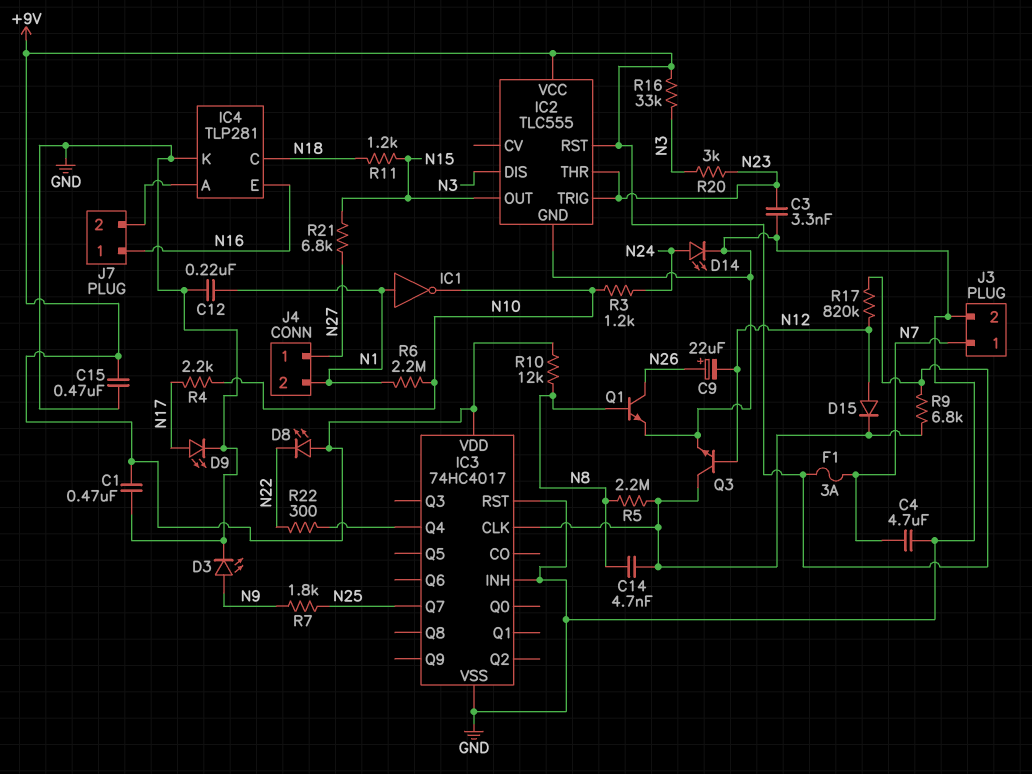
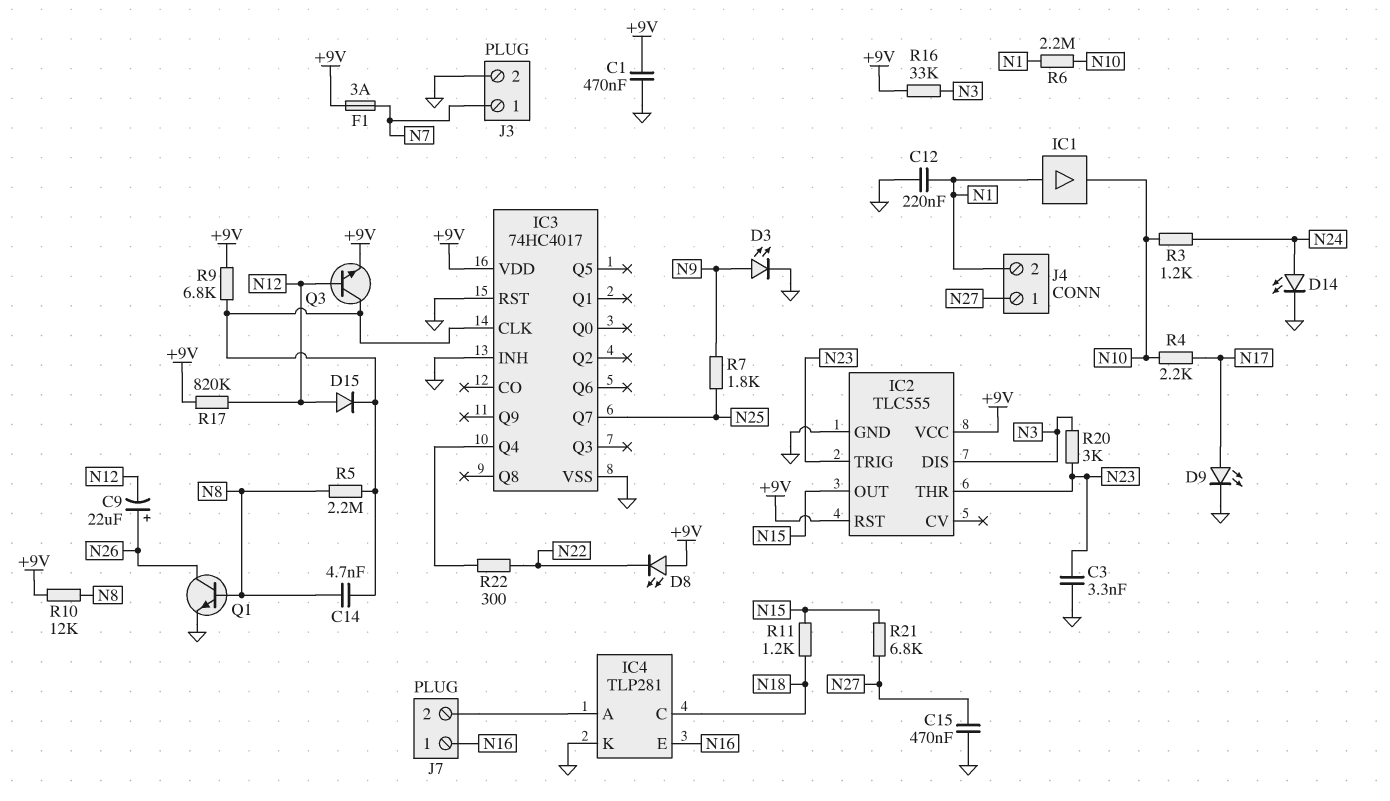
C4: 4.7uF (GND, N7) -> none
C15: 470nF (+9V, GND) -> 470nF (GND, N27)
IC1: NOT (in N1, out N10) -> buffer (in N1, out N10)
Q3: NPN (B N12, C IC3/CLK, E GND) -> NPN (B N12, C IC3/CLK, E +9V)

